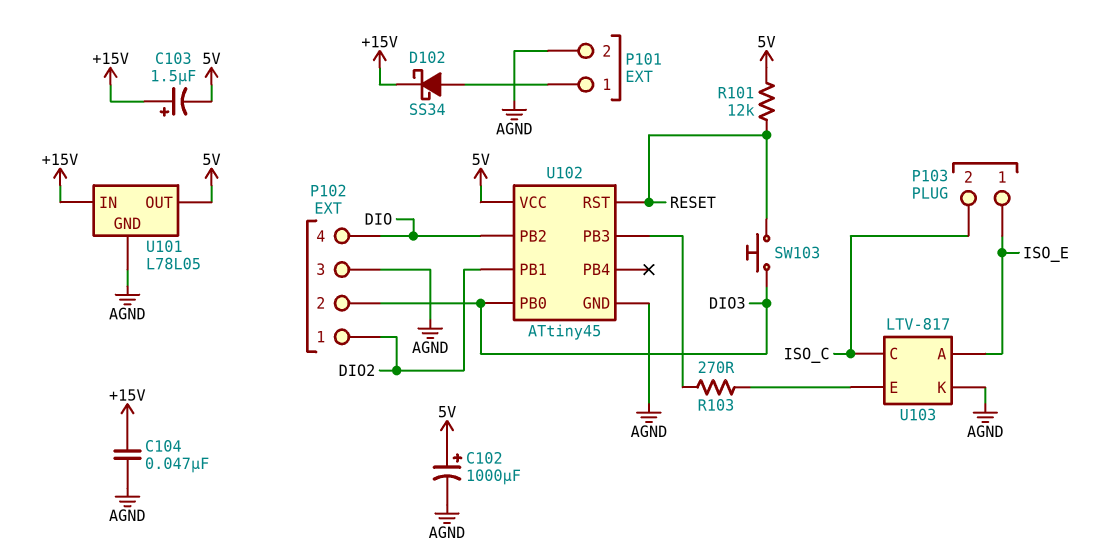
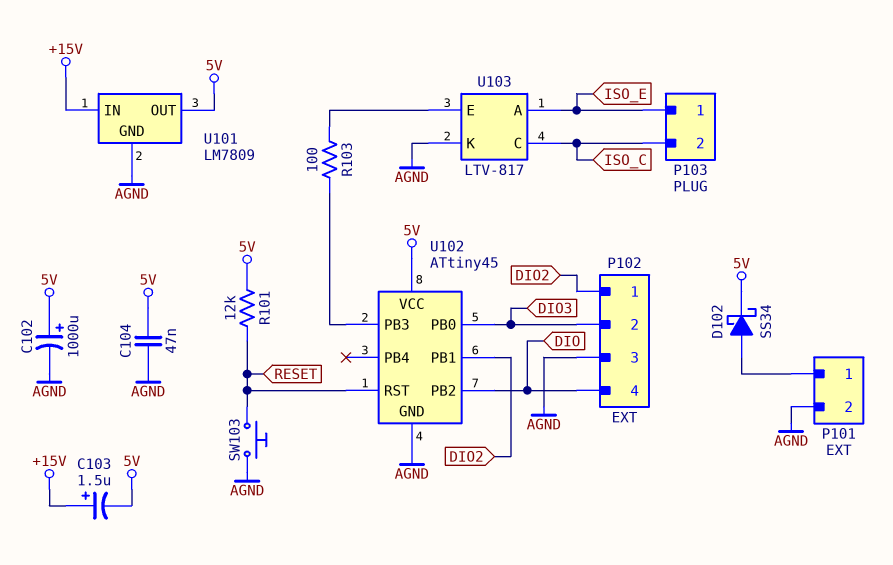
C104: 47nF (+15V, AGND) -> 47nF (5V, AGND)
D102: schottky SS34 (A P101/1, K +15V) -> schottky SS34 (A P101/1, K 5V)
R103: 270 (U102/PB3, U103/E) -> 100 (U102/PB3, U103/E)
SW103: button (DIO3, RESET) -> button (AGND, RESET)
U101: L78L05 -> LM7809

